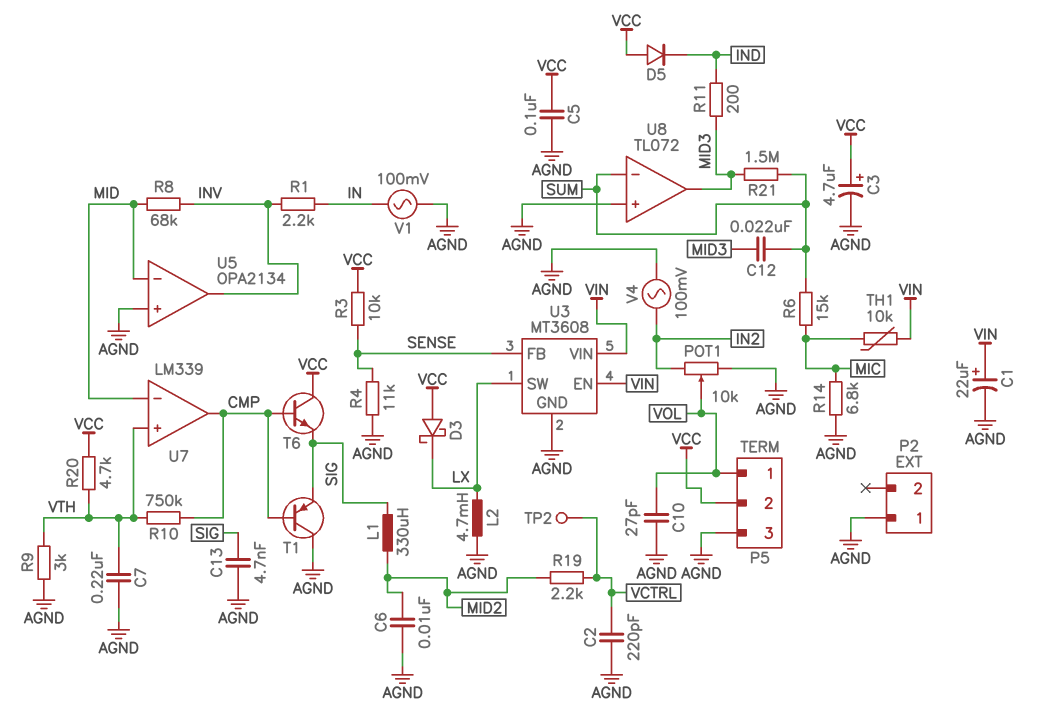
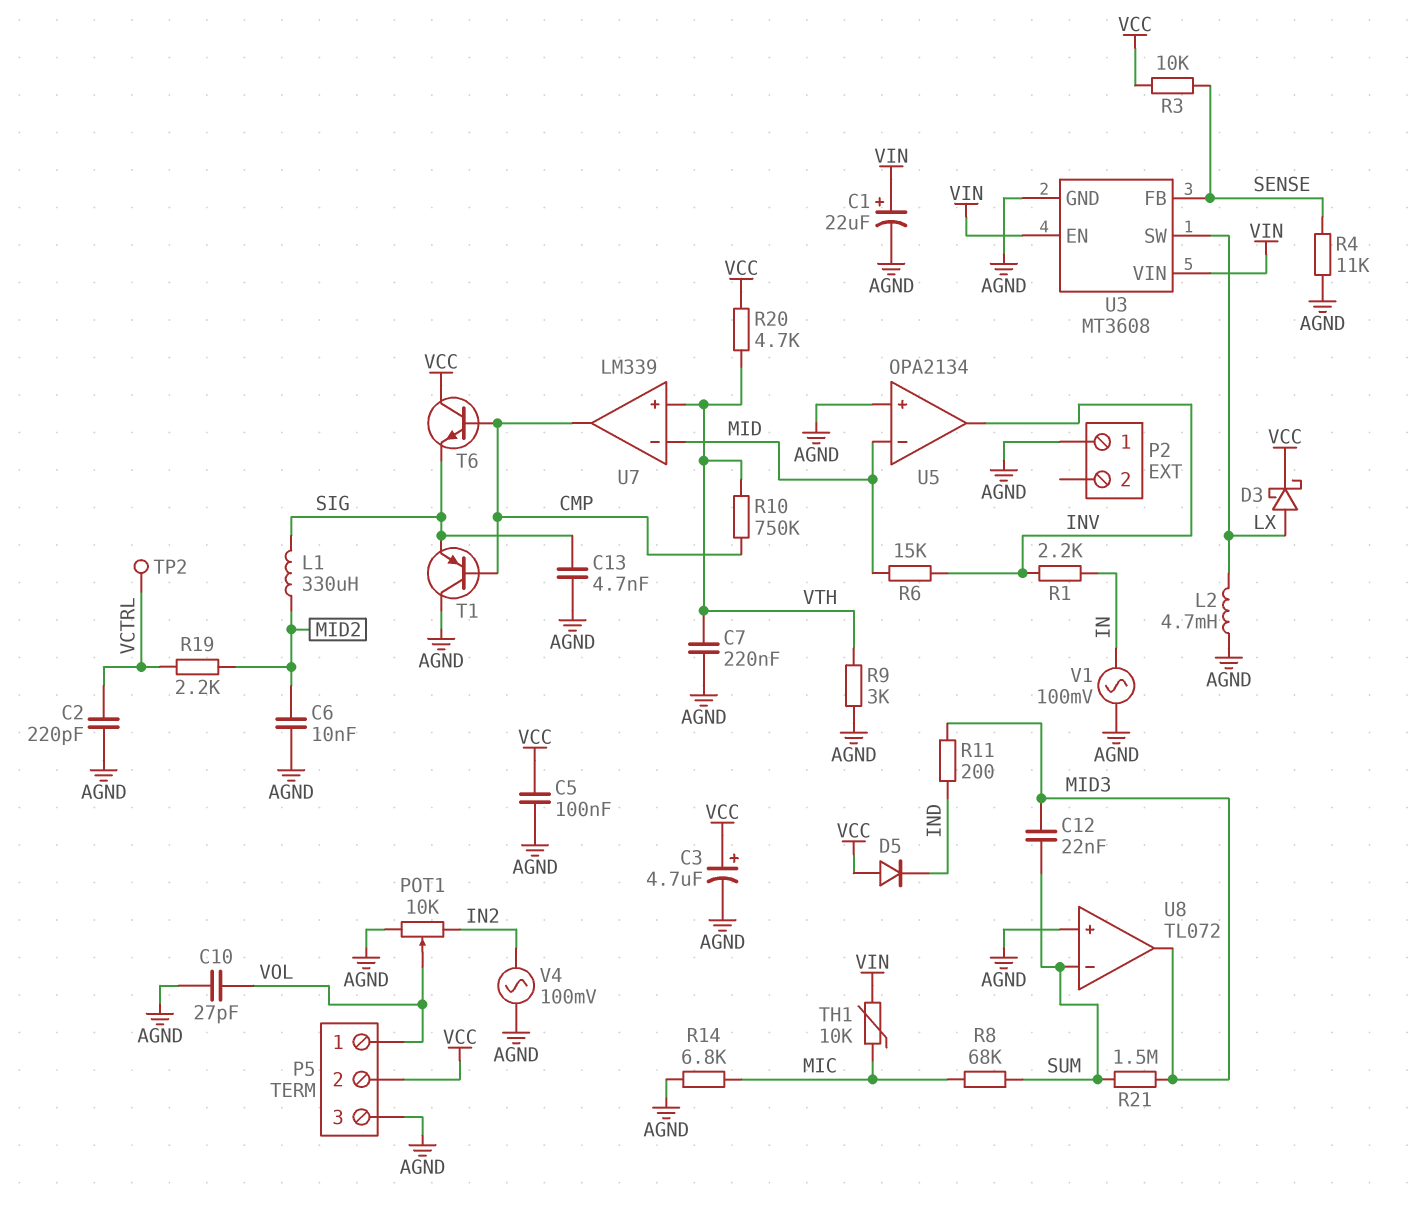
D3: schottky (A VCC, K LX) -> schottky (A LX, K VCC)
R6: 15k (MIC, SUM) -> 15k (INV, MID)
R8: 68k (INV, MID) -> 68k (MIC, SUM)

